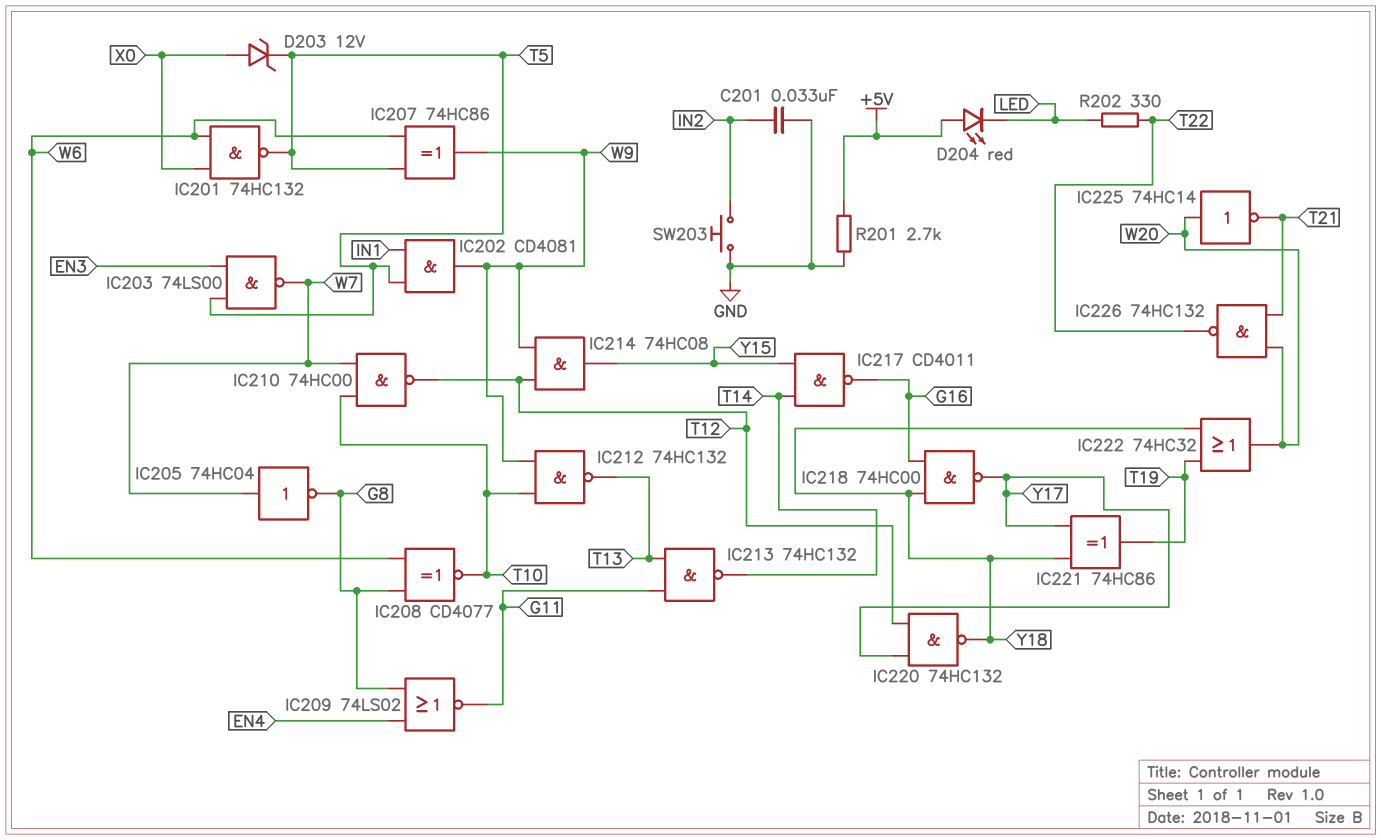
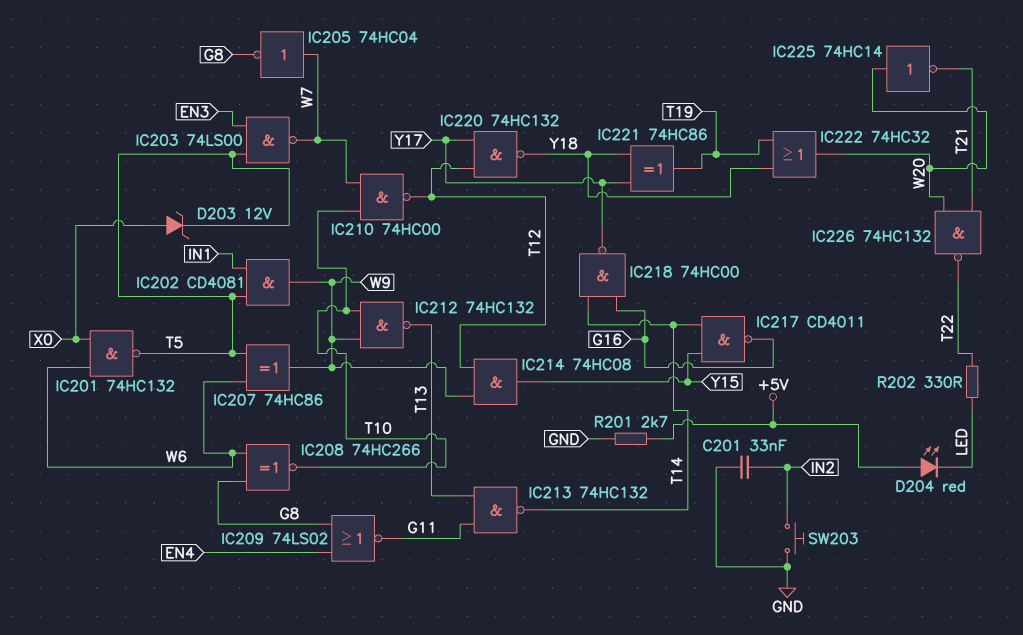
IC208: XNOR CD4077 (in G8, in W6, out T10) -> XNOR 74HC266 (in G8, in W6, out T10)
IC218: NAND 74HC00 (in G16, in Y18, out Y17) -> NAND 74HC00 (in G16, in T14, out Y17)

